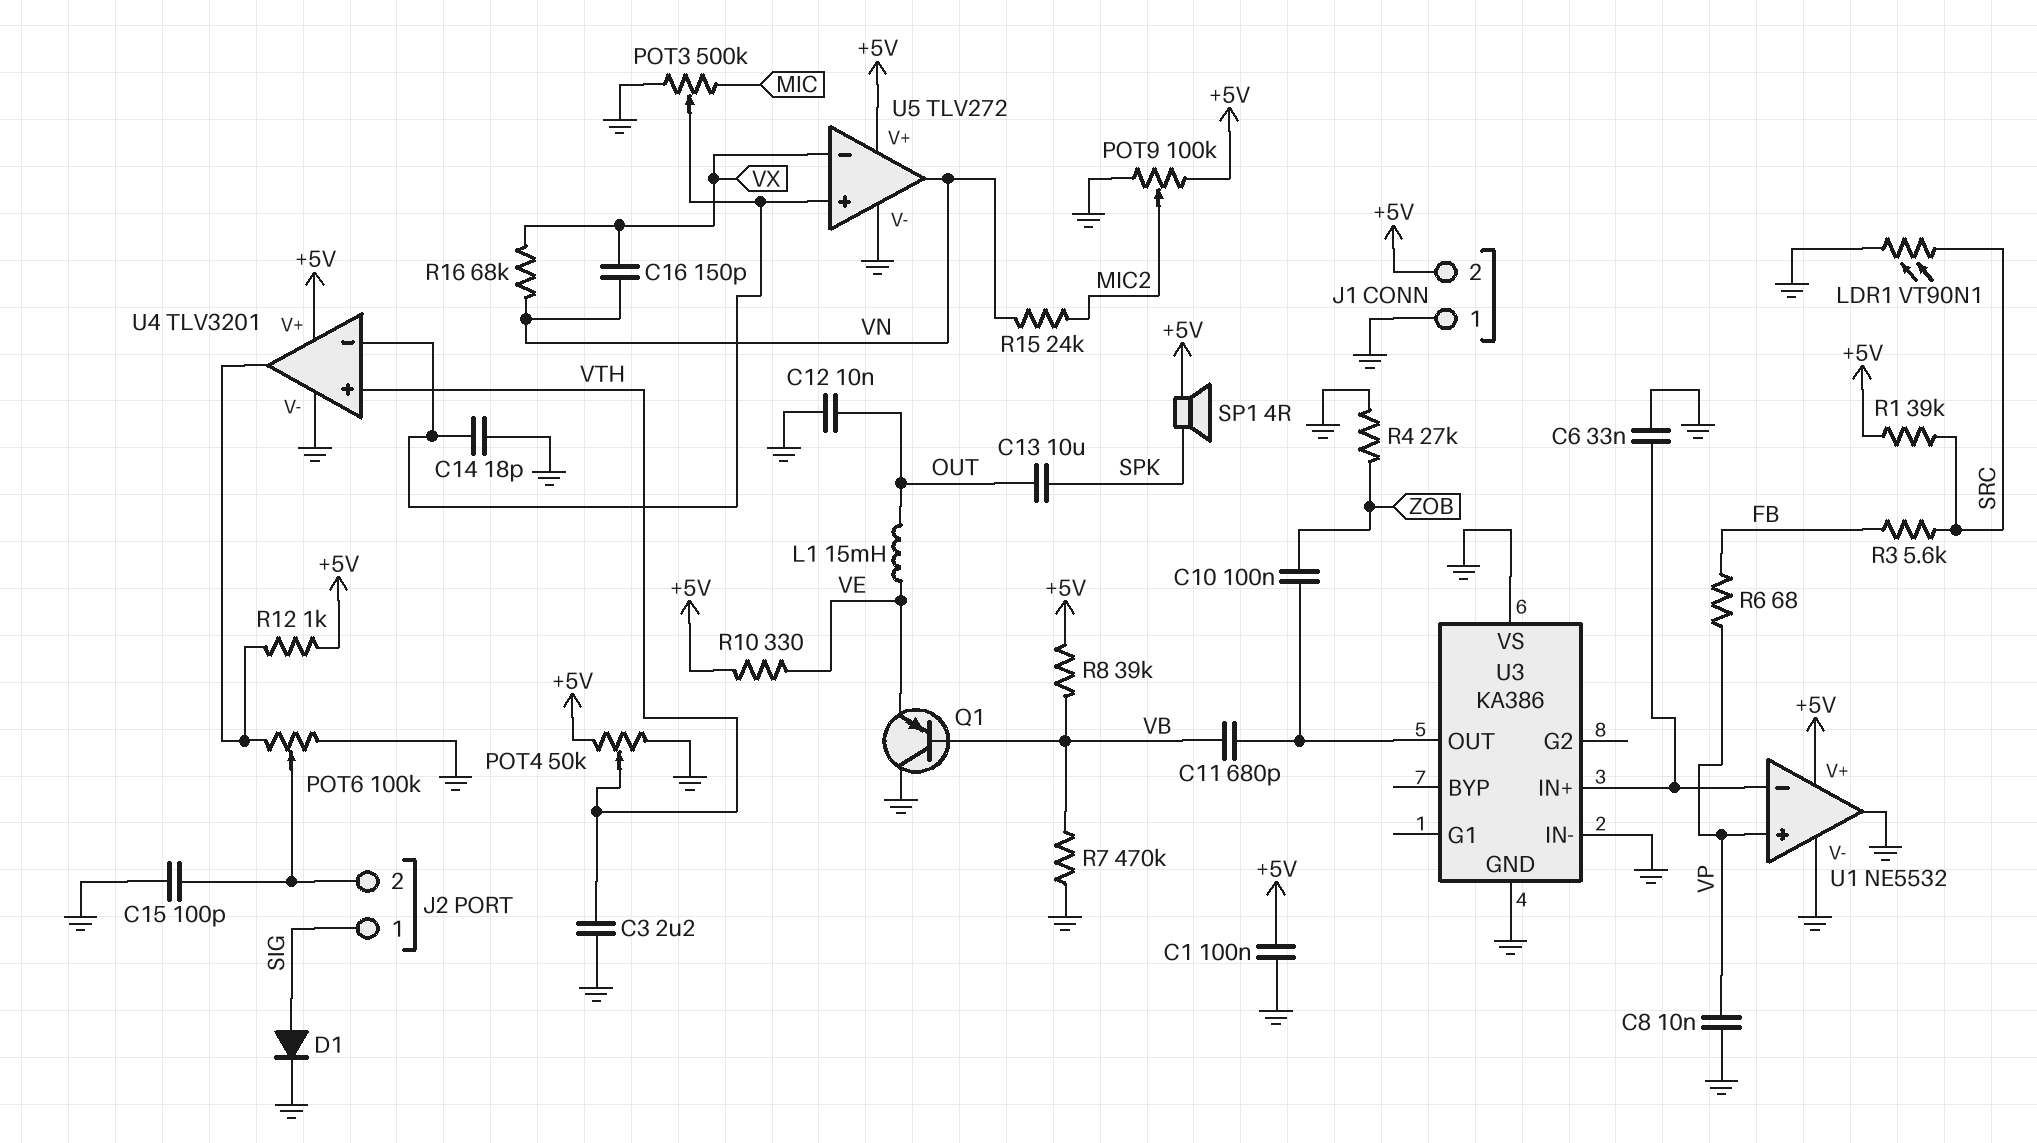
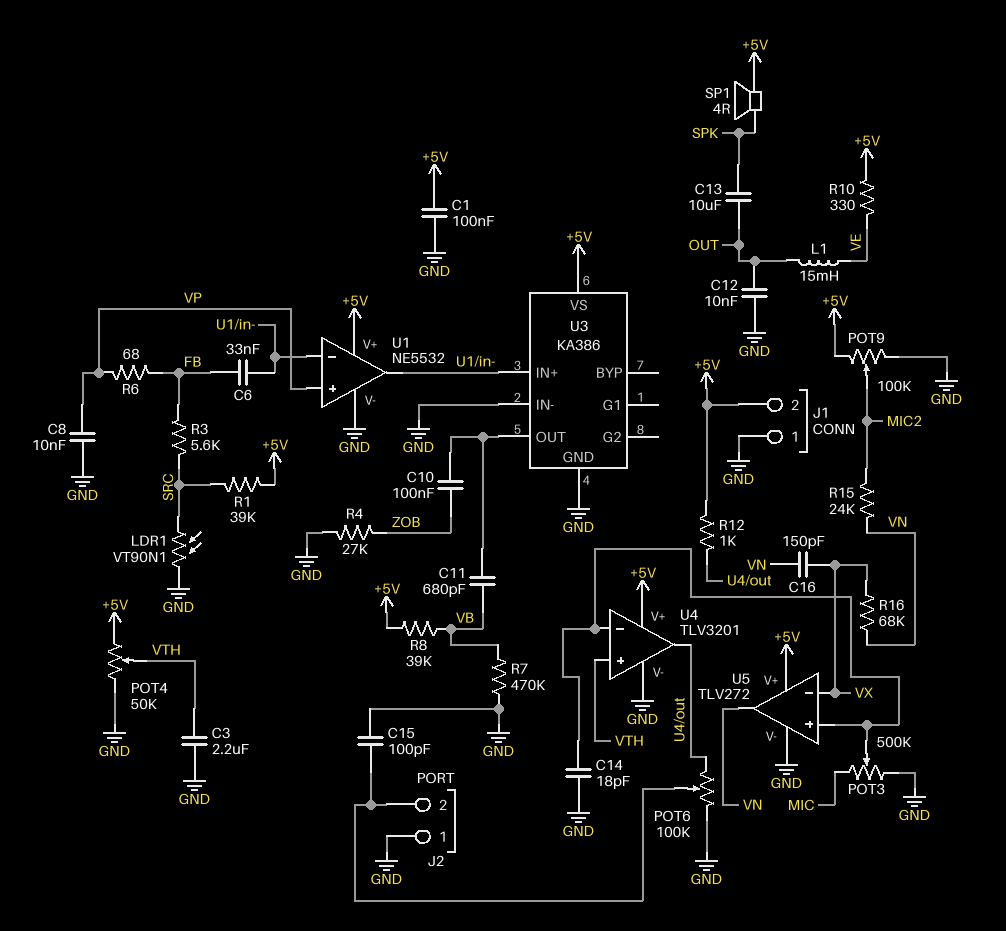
C6: 33nF (GND, U1/in-) -> 33nF (FB, U1/in-)
D1: diode (A SIG, K GND) -> none
J2 pin 1: SIG -> GND
Q1: PNP (B VB, C GND, E VE) -> none
U1 pin out: GND -> U1/in-
U3 pin VS: GND -> +5V

